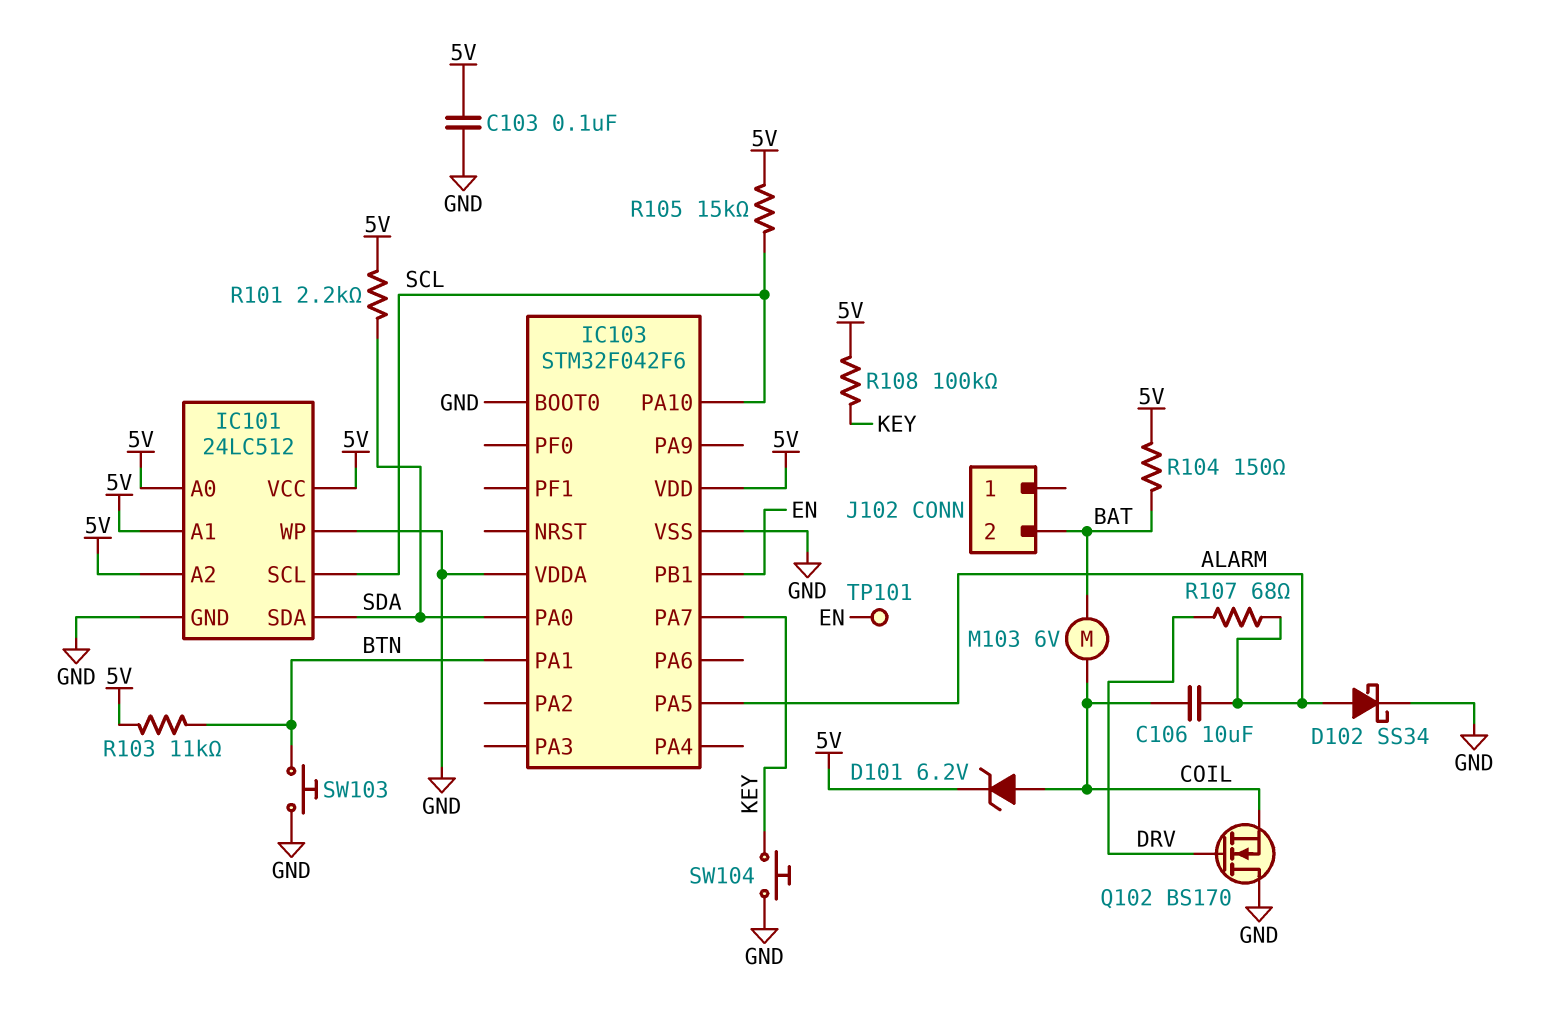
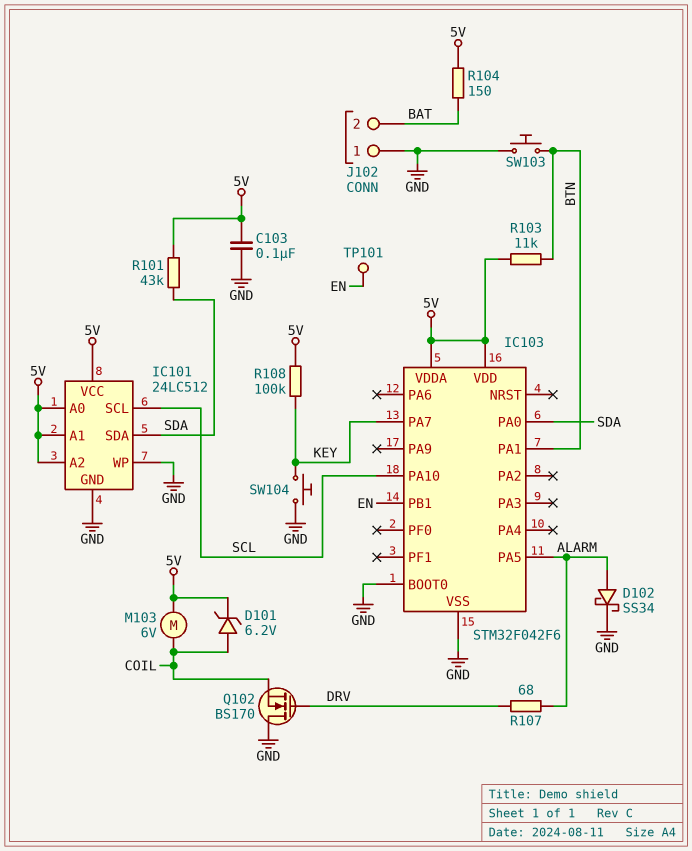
C106: 10uF (ALARM, COIL) -> none
IC103 pin VDDA: GND -> 5V
J102 pin 1: none -> GND
M103: motor 6V (BAT, COIL) -> motor 6V (5V, COIL)
R101: 2.2k (5V, SDA) -> 43k (5V, SDA)
R105: 15k (5V, SCL) -> none

